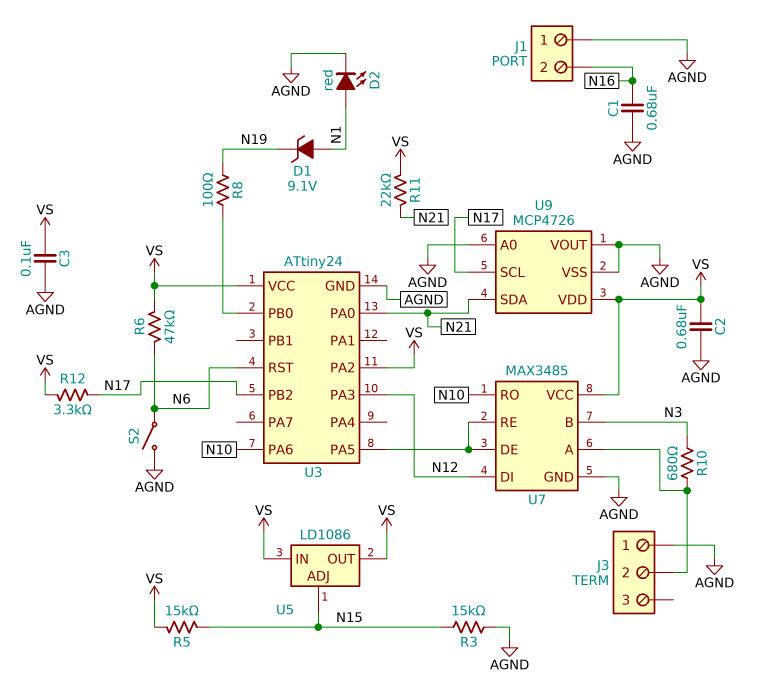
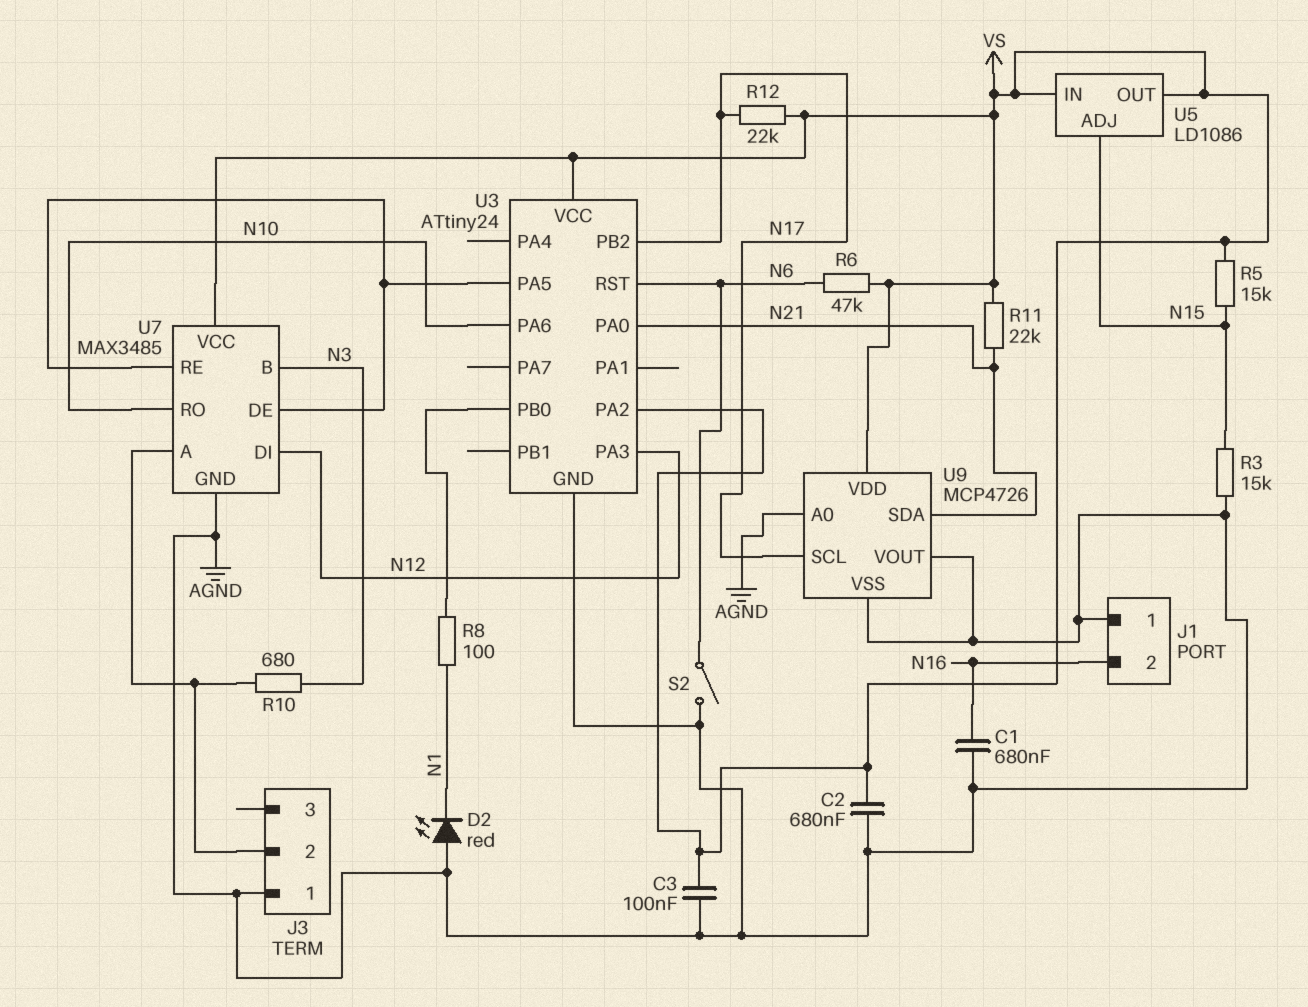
D1: zener 9.1V (A N1, K N19) -> none
D2: LED red (A N1, K AGND) -> LED red (A AGND, K N1)
R8: 100 (N19, U3/PB0) -> 100 (N1, U3/PB0)
R12: 3.3k (N17, VS) -> 22k (N17, VS)

